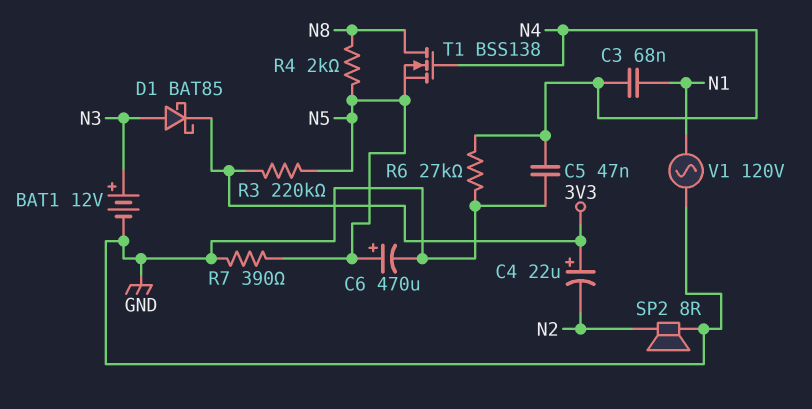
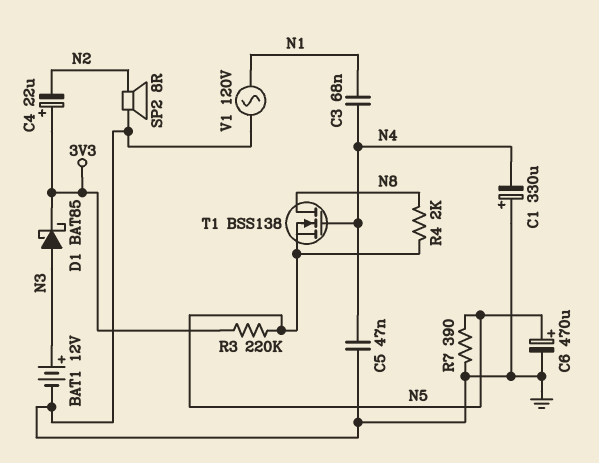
C1: none -> 330uF (plus GND, minus N4)
R6: 27k (GND, N4) -> none

